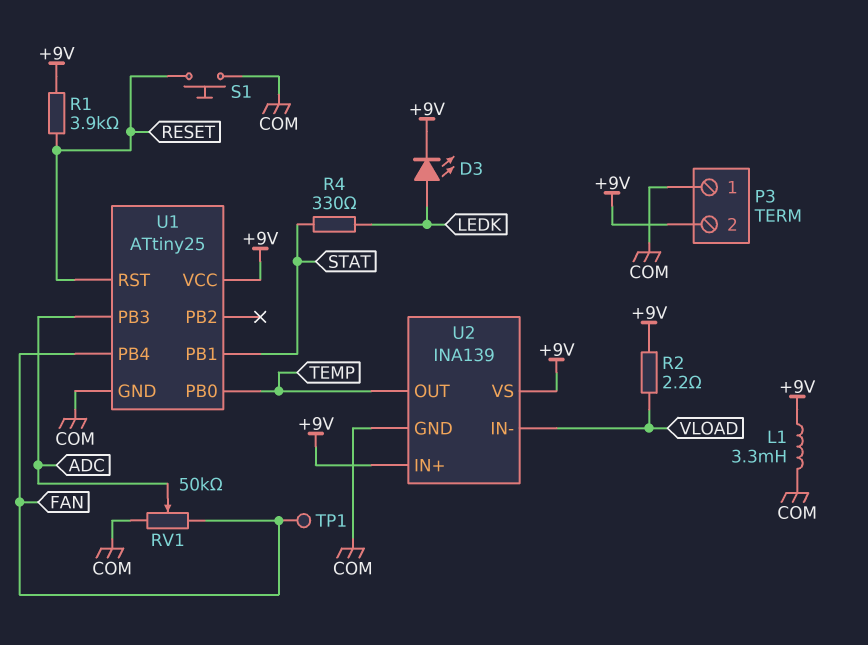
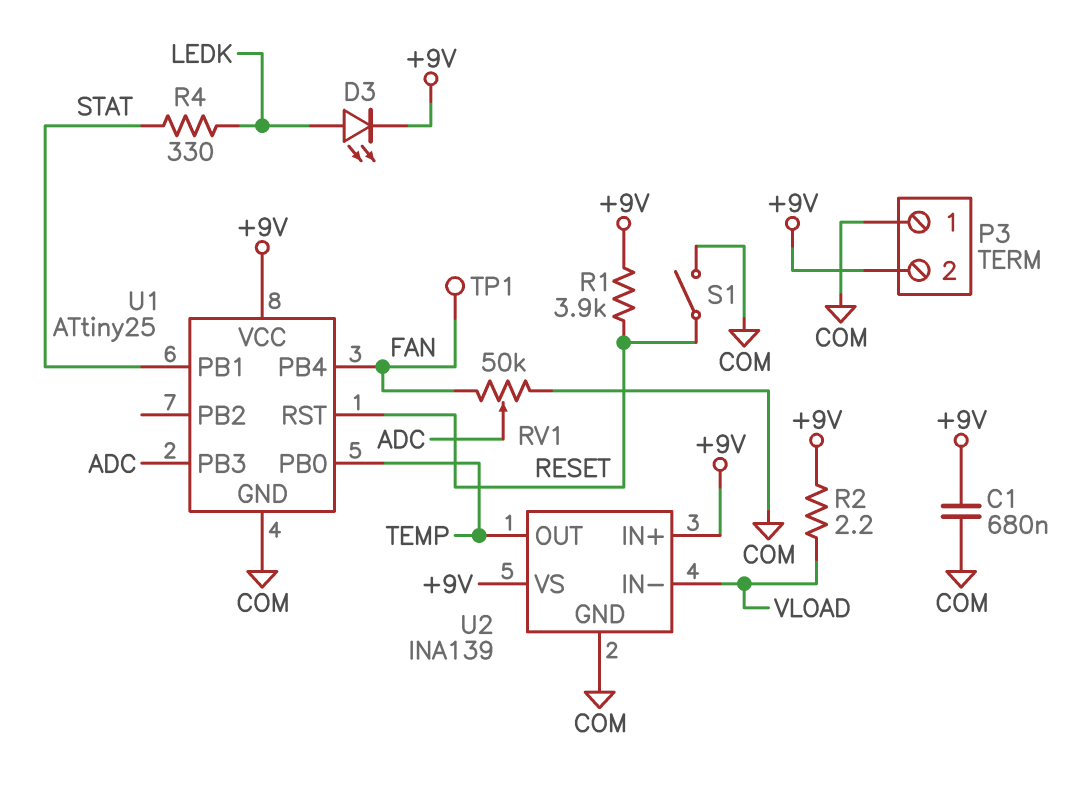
C1: none -> 680nF (+9V, COM)
L1: 3.3mH (+9V, COM) -> none
S1: button (COM, RESET) -> switch (COM, RESET)

